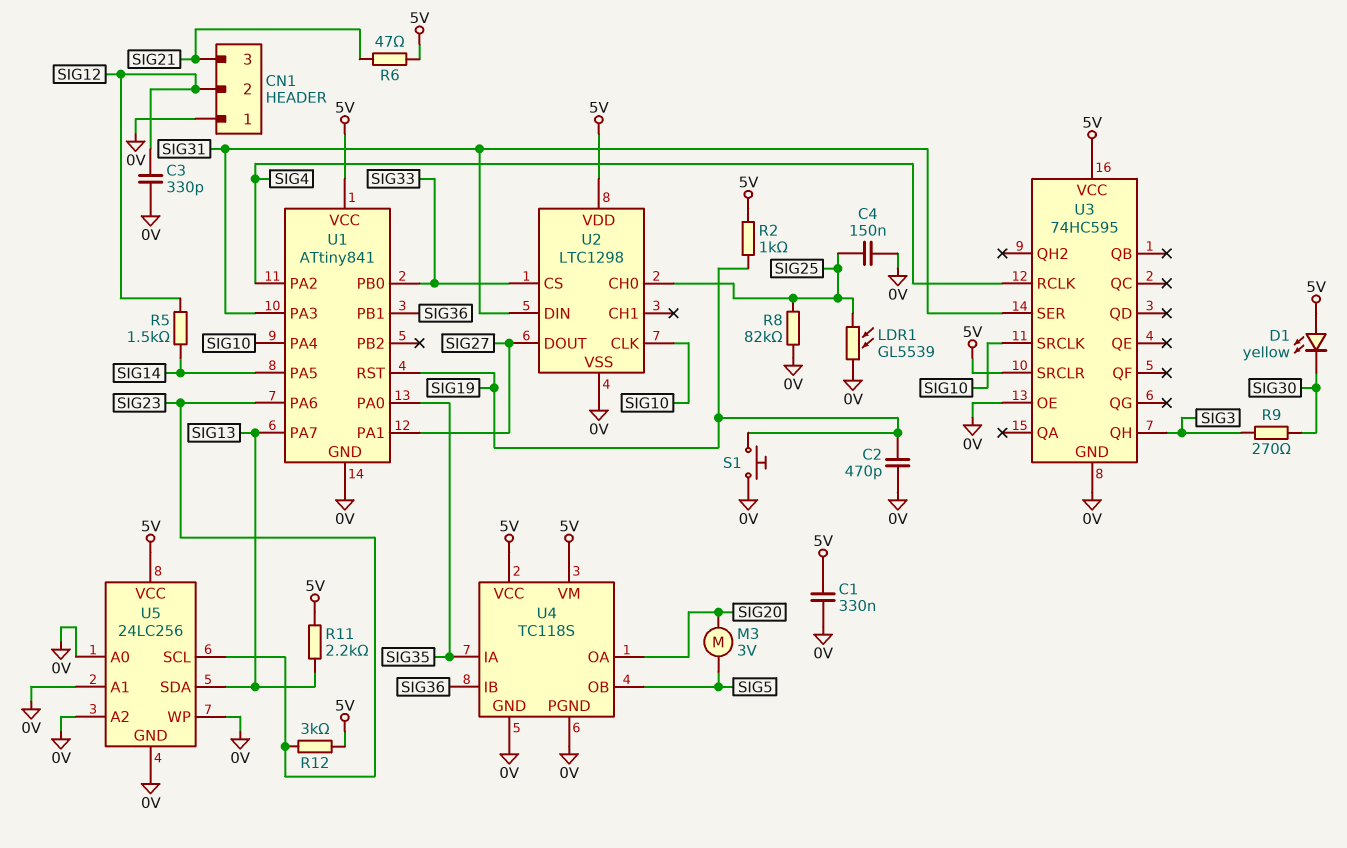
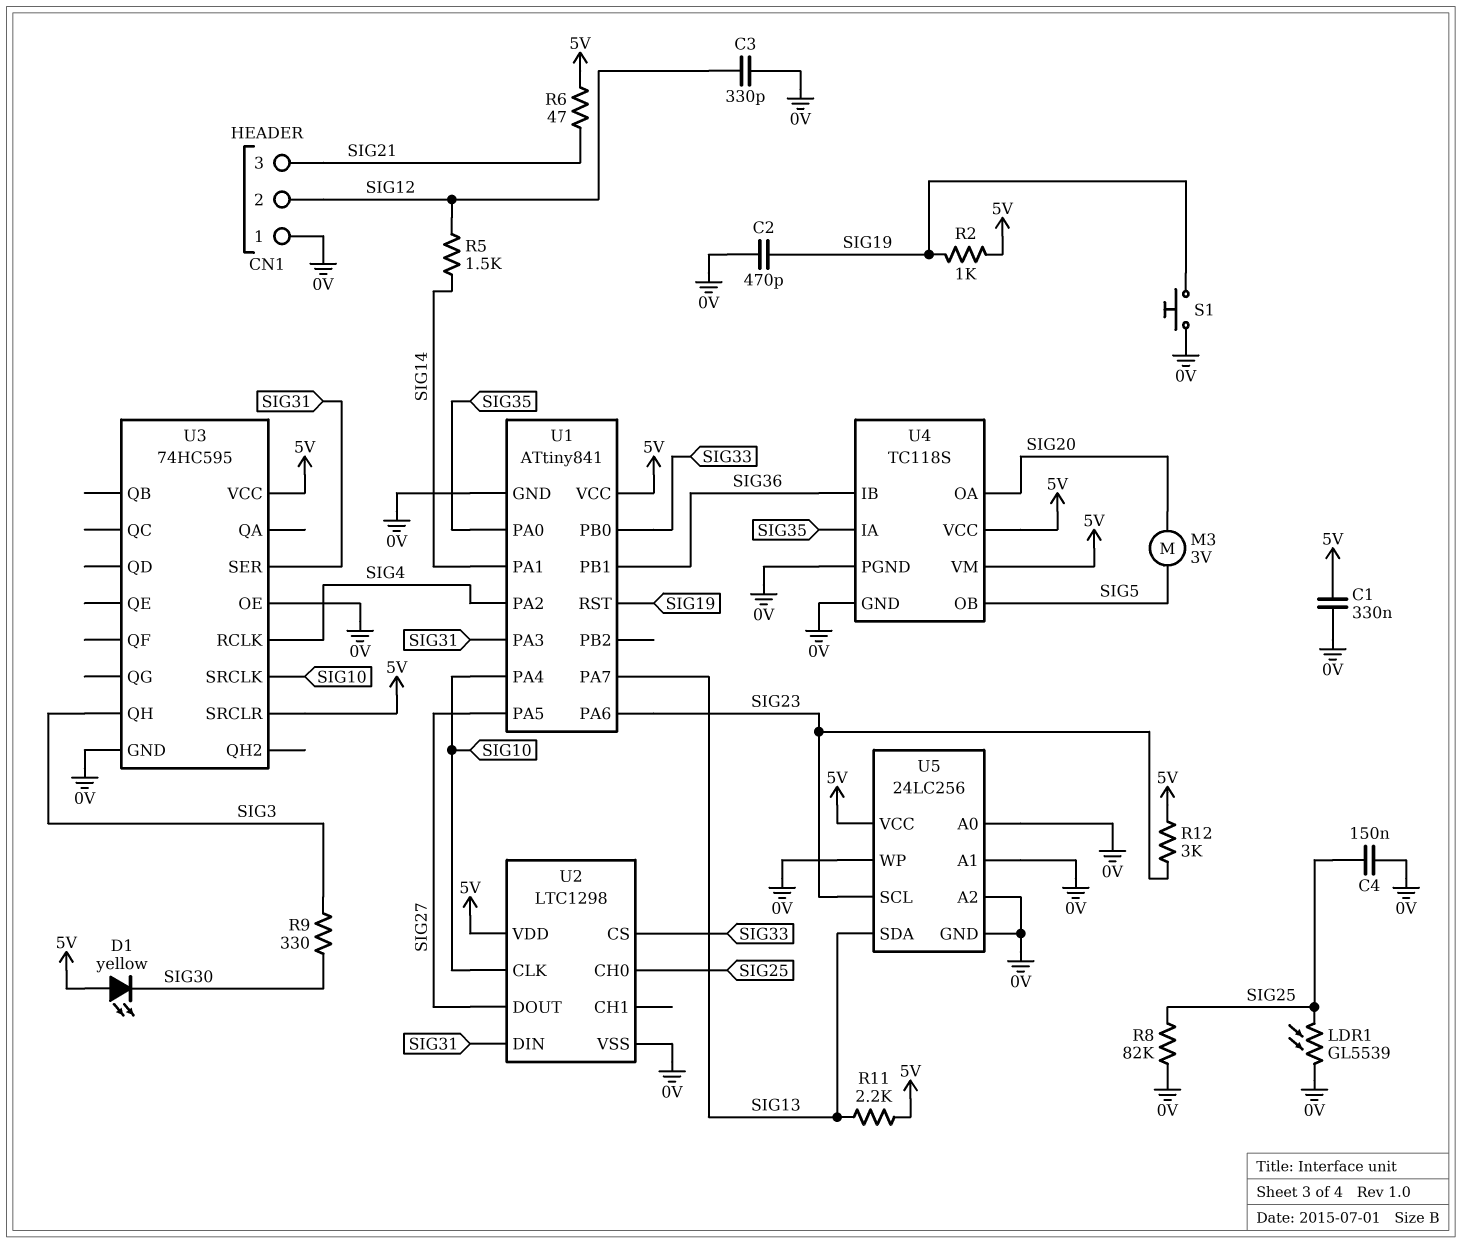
R9: 270 (SIG3, SIG30) -> 330 (SIG3, SIG30)
U1 pin PA1: SIG27 -> SIG14
U1 pin PA5: SIG14 -> SIG27

